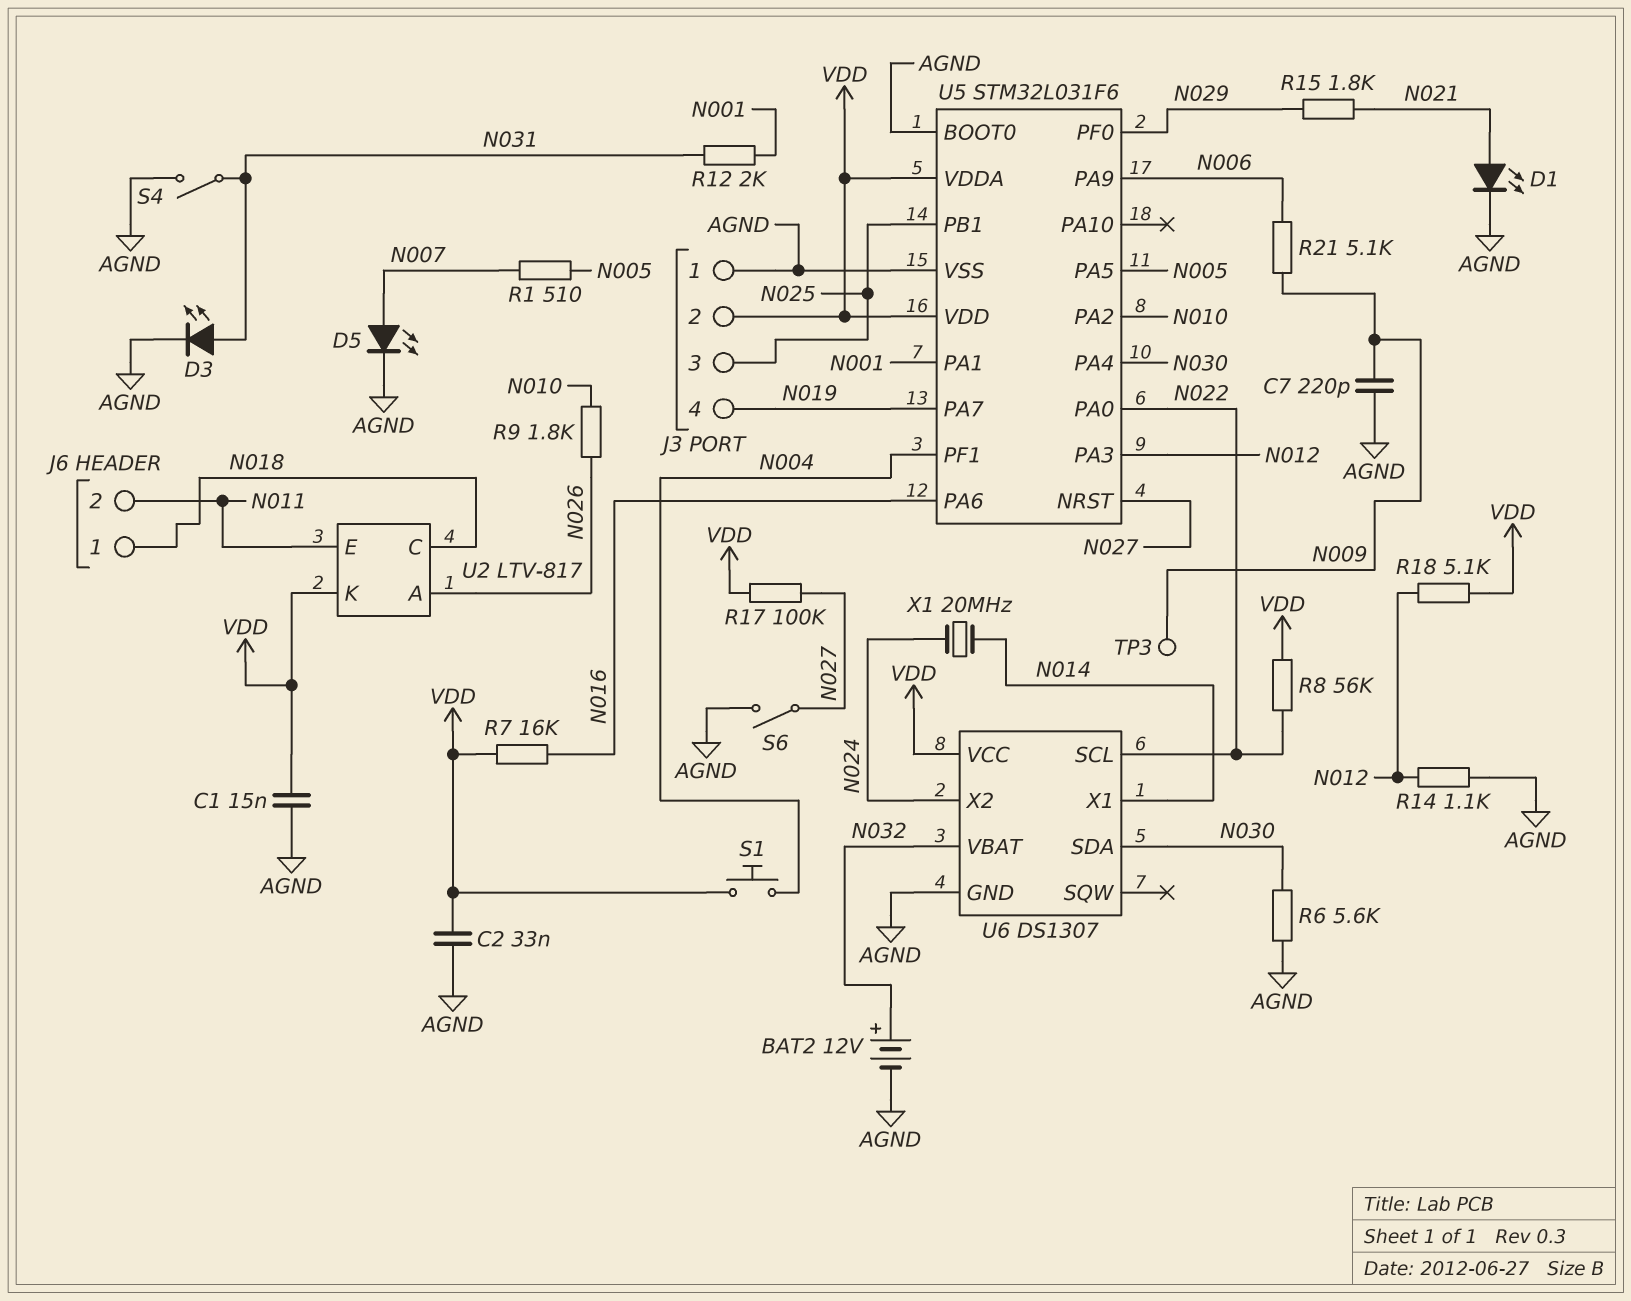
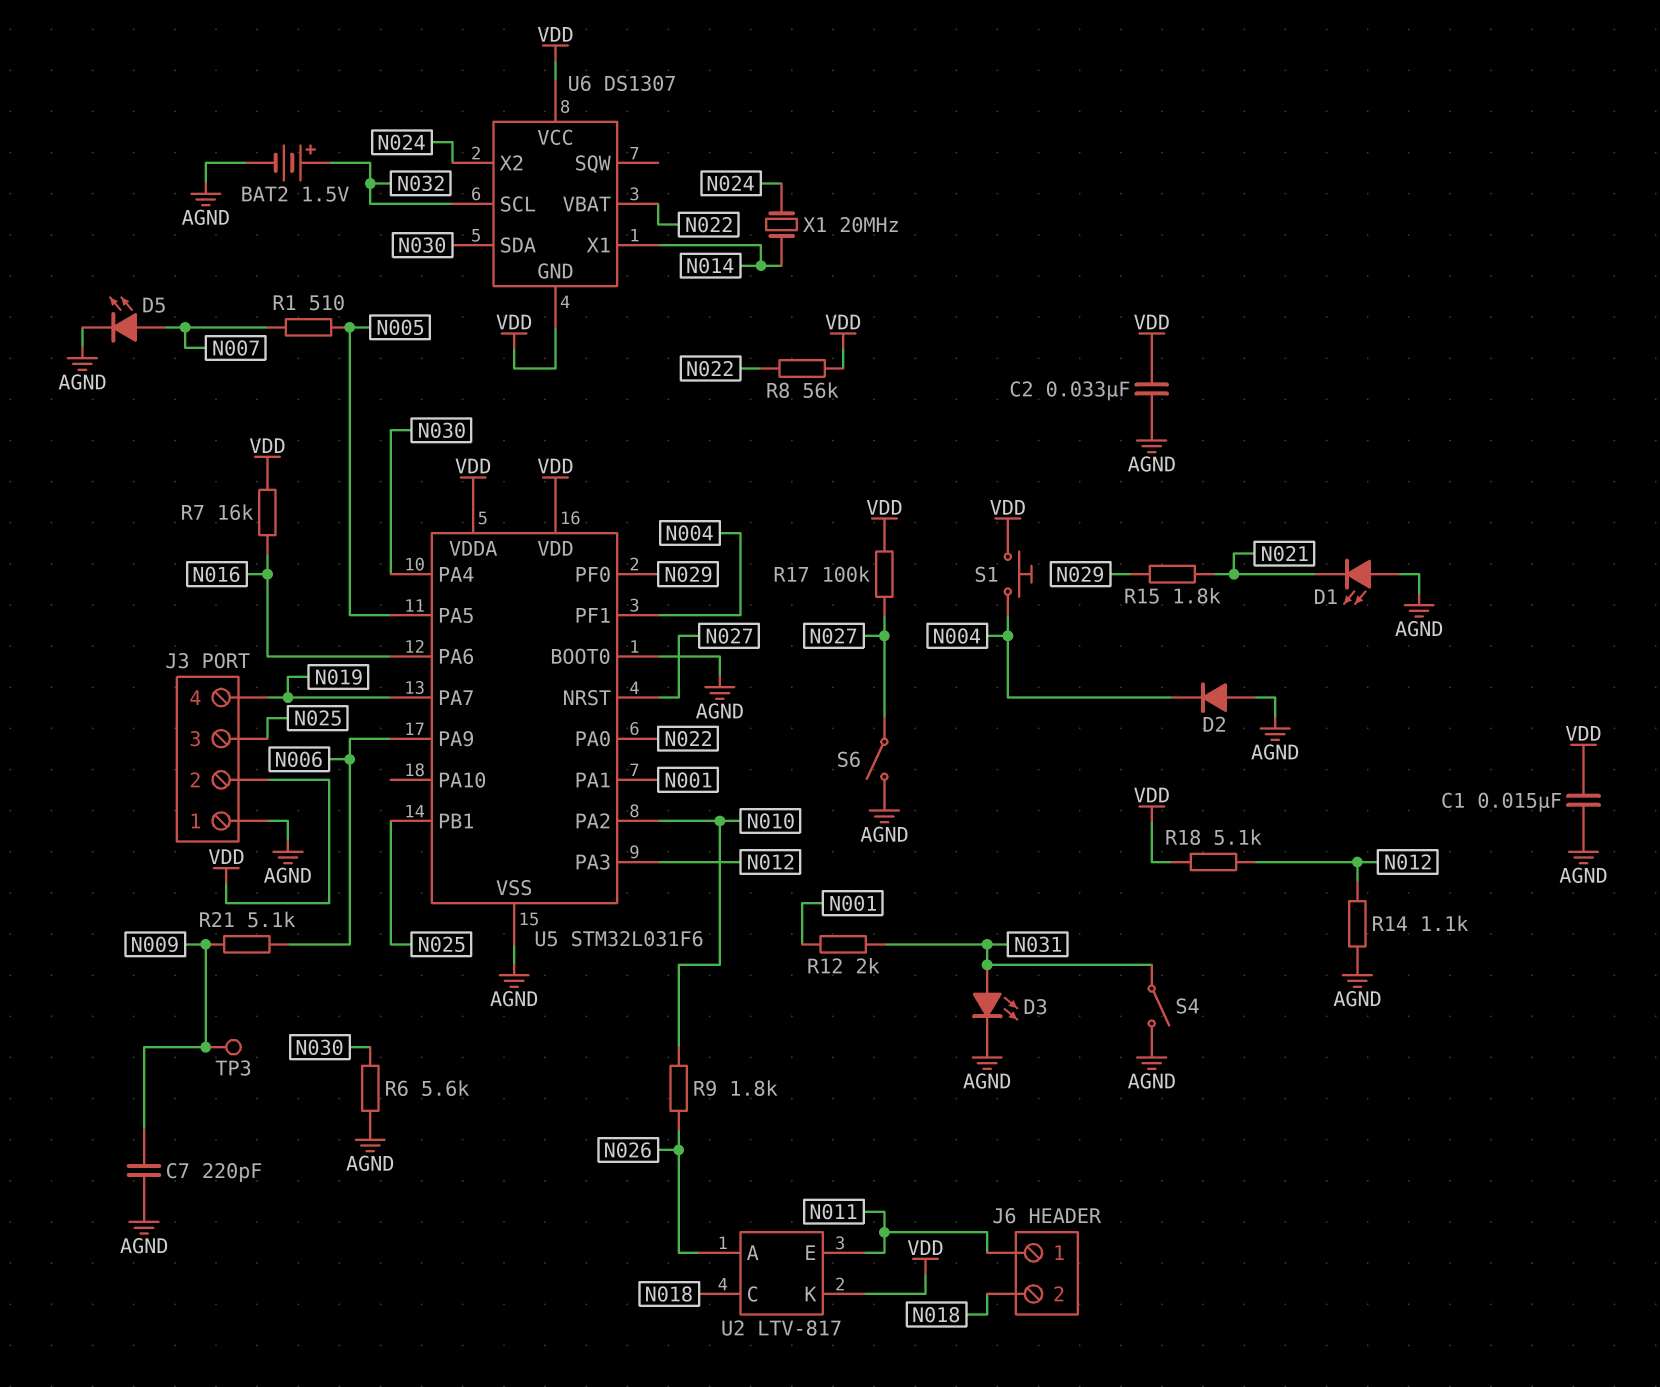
BAT2: 12V (plus N032, minus AGND) -> 1.5V (plus N032, minus AGND)
D1: LED (A N021, K AGND) -> LED (A AGND, K N021)
D2: none -> diode (A AGND, K N004)
J6 pin 1: N018 -> N011
J6 pin 2: N011 -> N018
U6 pin GND: AGND -> VDD
U6 pin SCL: N022 -> N032
U6 pin VBAT: N032 -> N022

